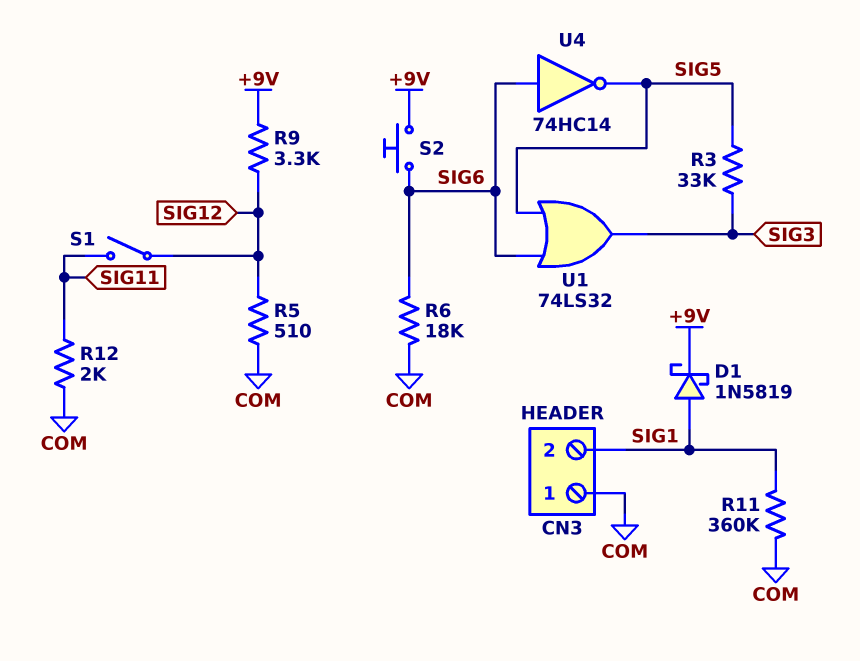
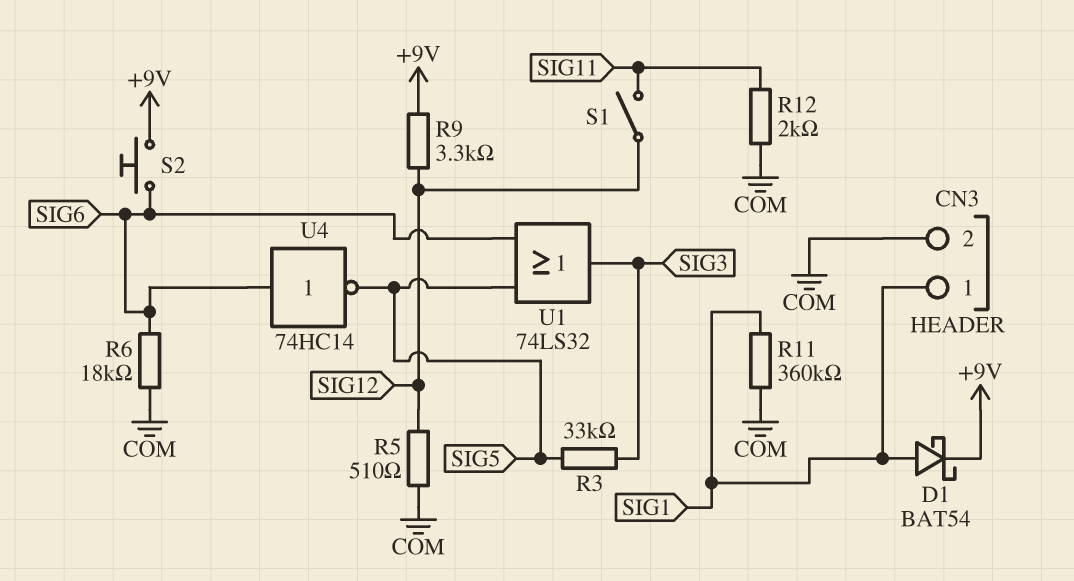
CN3 pin 1: COM -> SIG1
CN3 pin 2: SIG1 -> COM
D1: schottky 1N5819 (A SIG1, K +9V) -> schottky BAT54 (A SIG1, K +9V)

